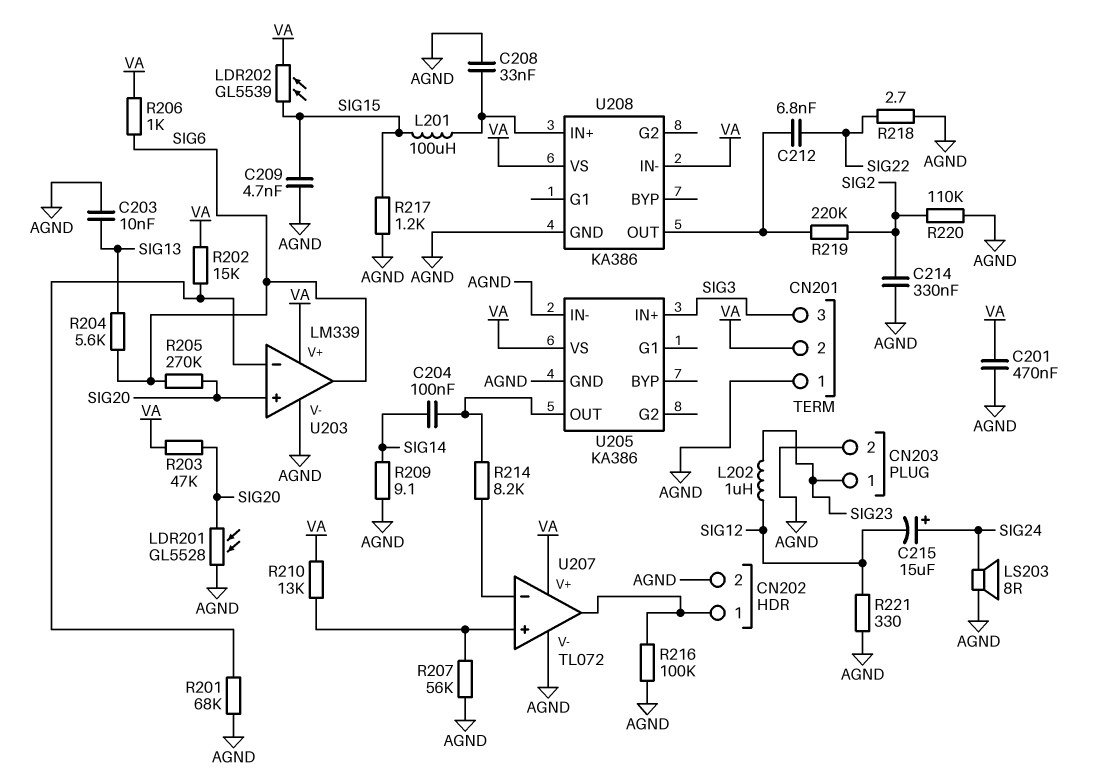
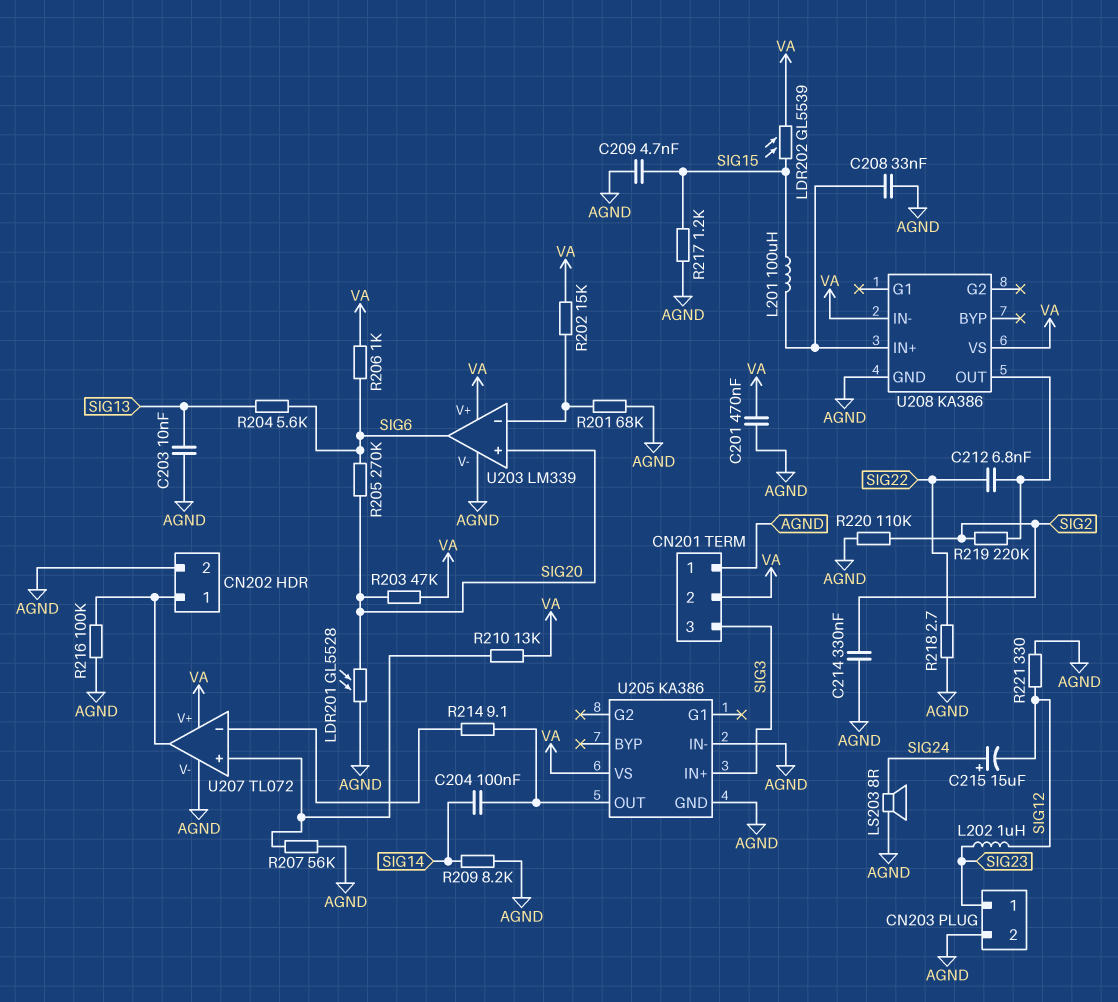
R209: 9.1 (AGND, SIG14) -> 8.2k (AGND, SIG14)
R214: 8.2k (U205/OUT, U207/in-) -> 9.1 (U205/OUT, U207/in-)

